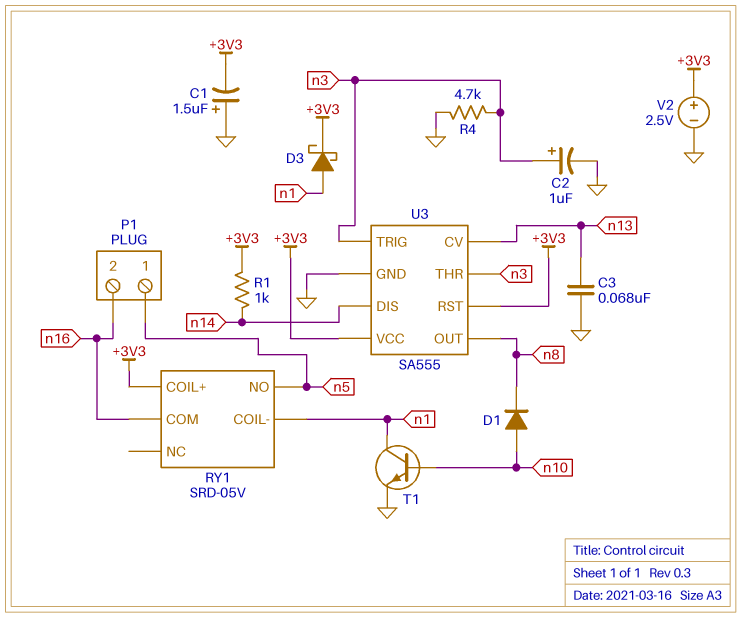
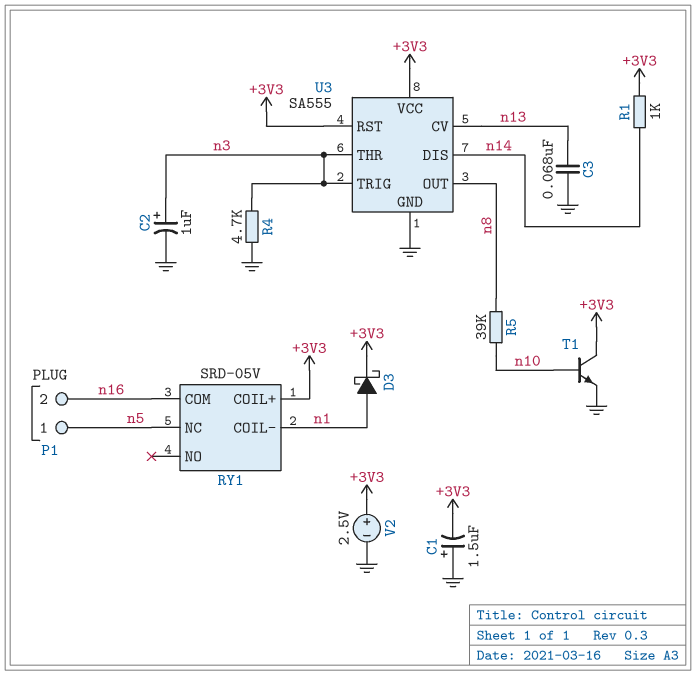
D1: diode (A n10, K n8) -> none
R5: none -> 39k (n8, n10)
RY1 pin NC: none -> n5
RY1 pin NO: n5 -> none
T1: NPN (B n10, C n1, E GND) -> NPN (B n10, C +3V3, E GND)

